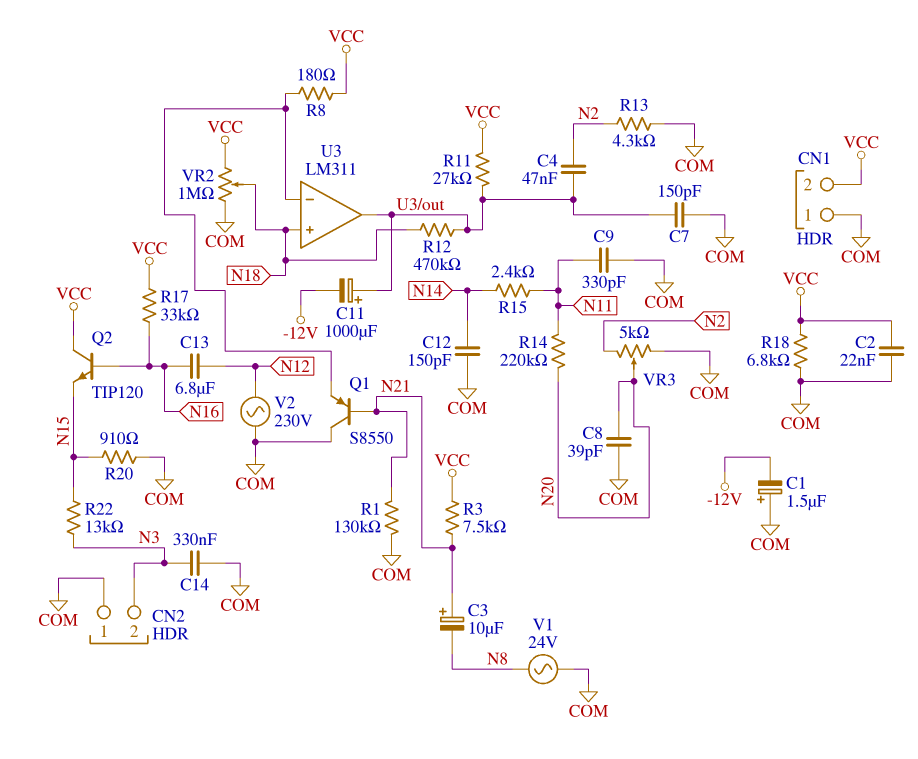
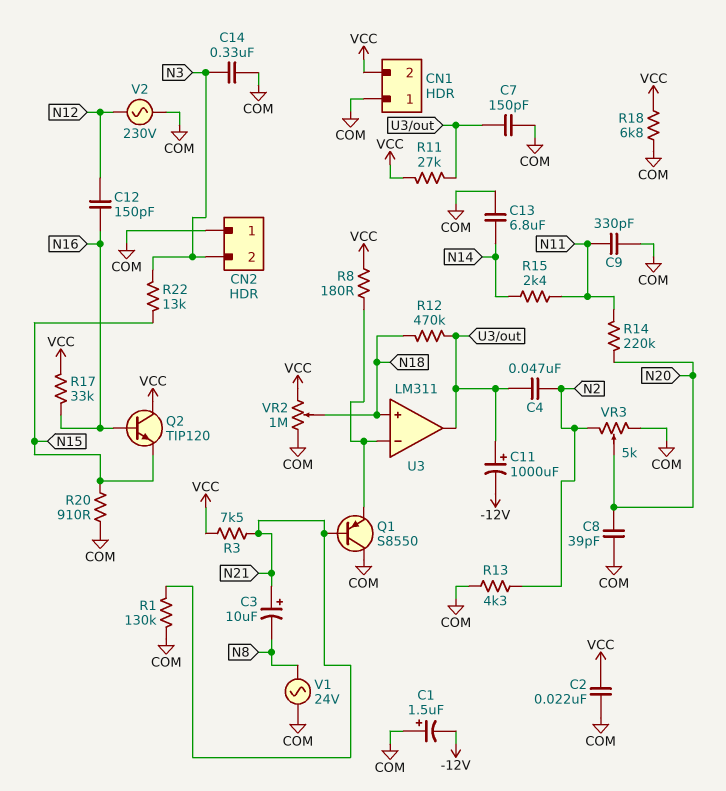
C12: 150pF (COM, N14) -> 150pF (N12, N16)
C13: 6.8uF (N12, N16) -> 6.8uF (COM, N14)

